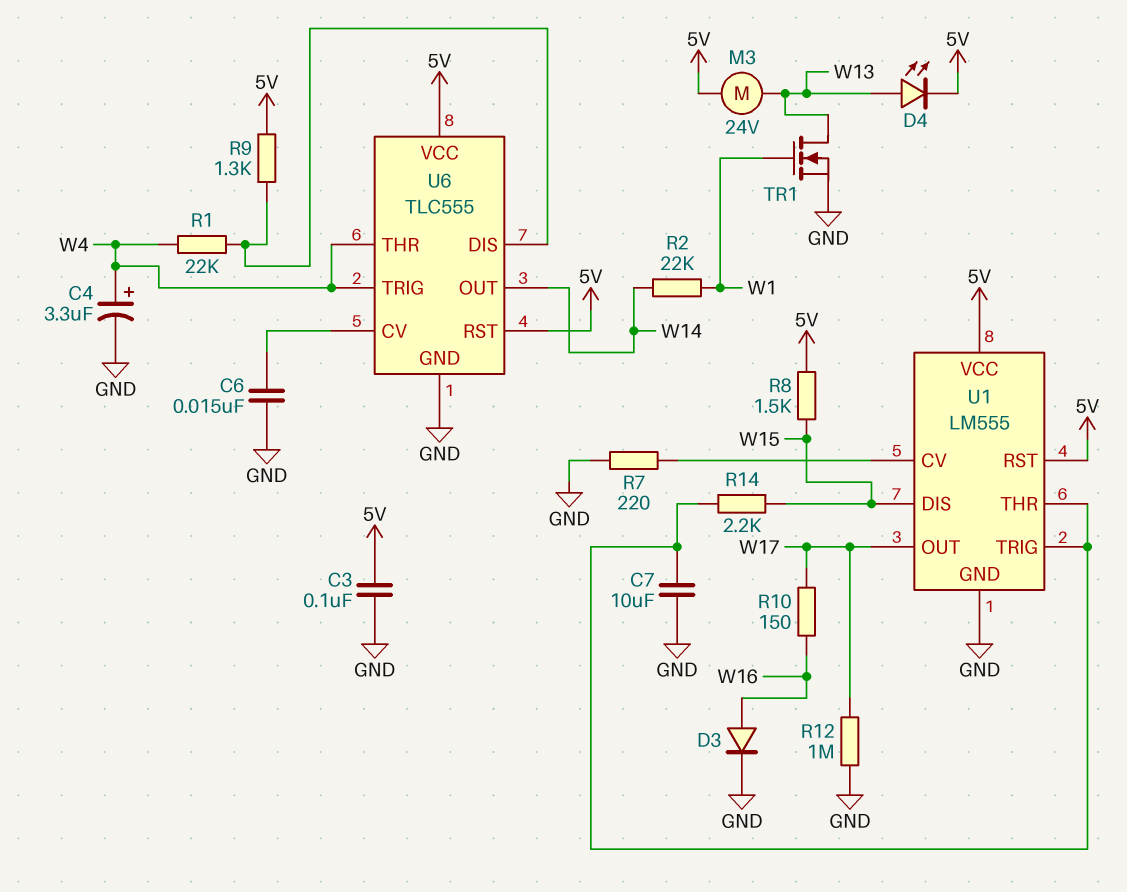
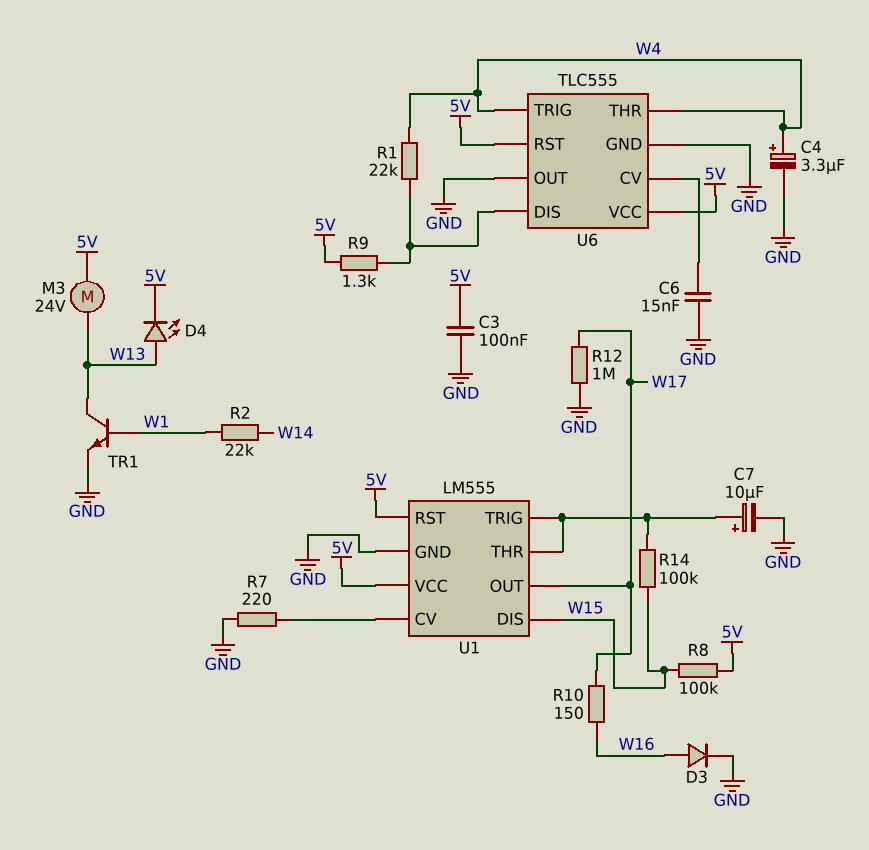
C7: 10uF (GND, U1/THR) -> 10uF (plus U1/THR, minus GND)
R8: 1.5k (5V, W15) -> 100k (5V, W15)
R14: 2.2k (U1/THR, W15) -> 100k (U1/THR, W15)
TR1: NMOS (G W1, D W13, S GND) -> NPN (B W1, C W13, E GND)
U6 pin OUT: W14 -> GND

